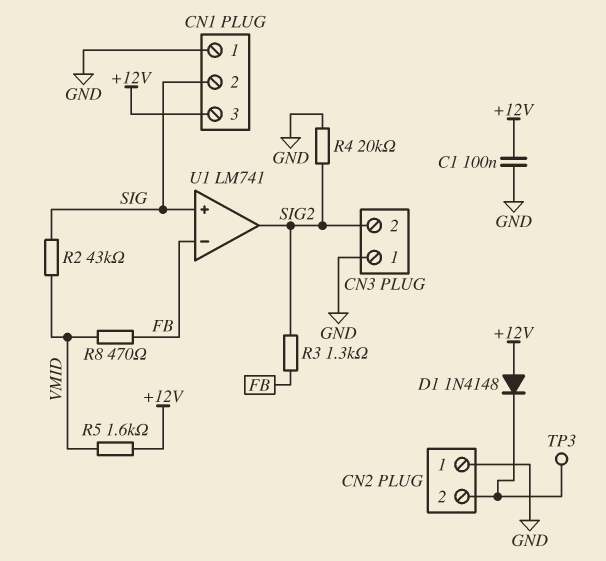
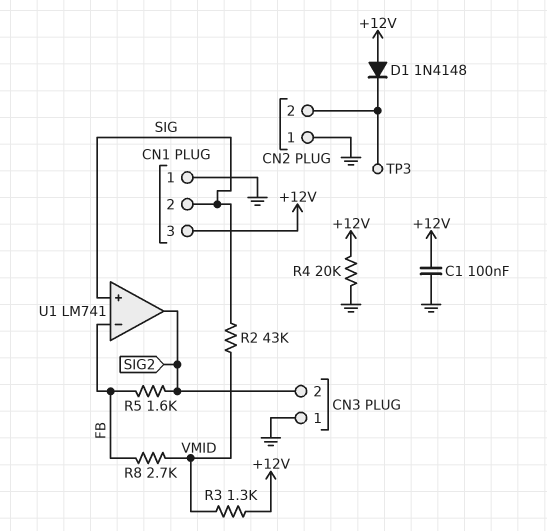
R3: 1.3k (FB, SIG2) -> 1.3k (+12V, VMID)
R4: 20k (GND, SIG2) -> 20k (+12V, GND)
R5: 1.6k (+12V, VMID) -> 1.6k (FB, SIG2)
R8: 470 (FB, VMID) -> 2.7k (FB, VMID)

